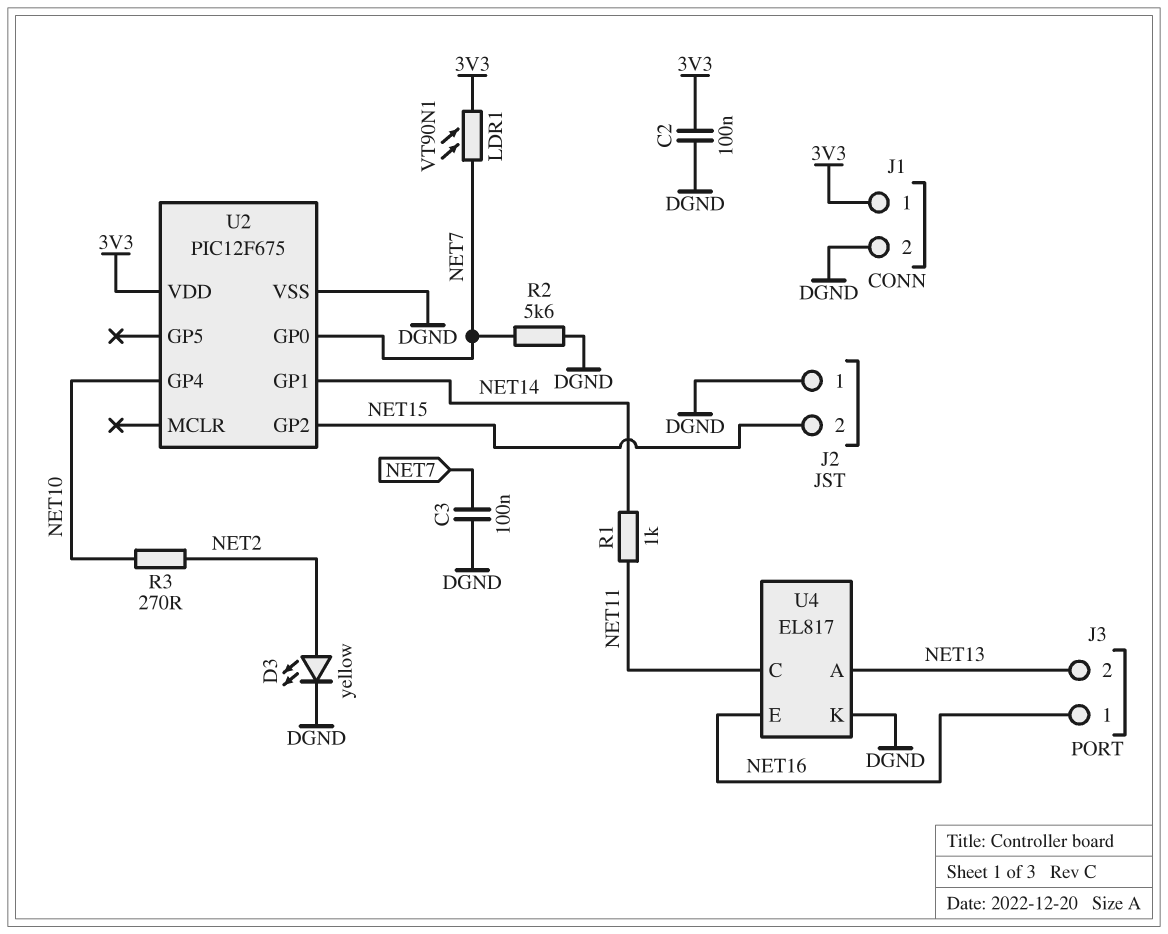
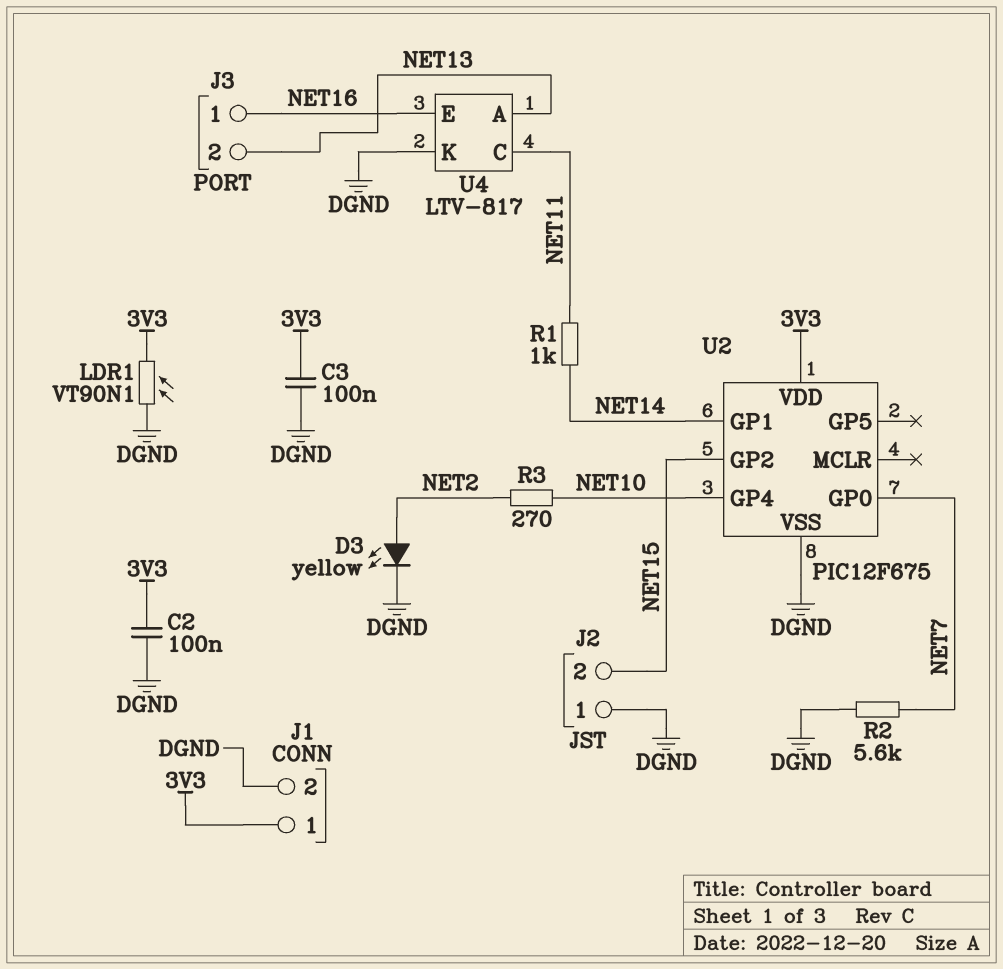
C3: 100nF (DGND, NET7) -> 100nF (3V3, DGND)
LDR1: VT90N1 (3V3, NET7) -> VT90N1 (3V3, DGND)
U4: EL817 -> LTV-817

